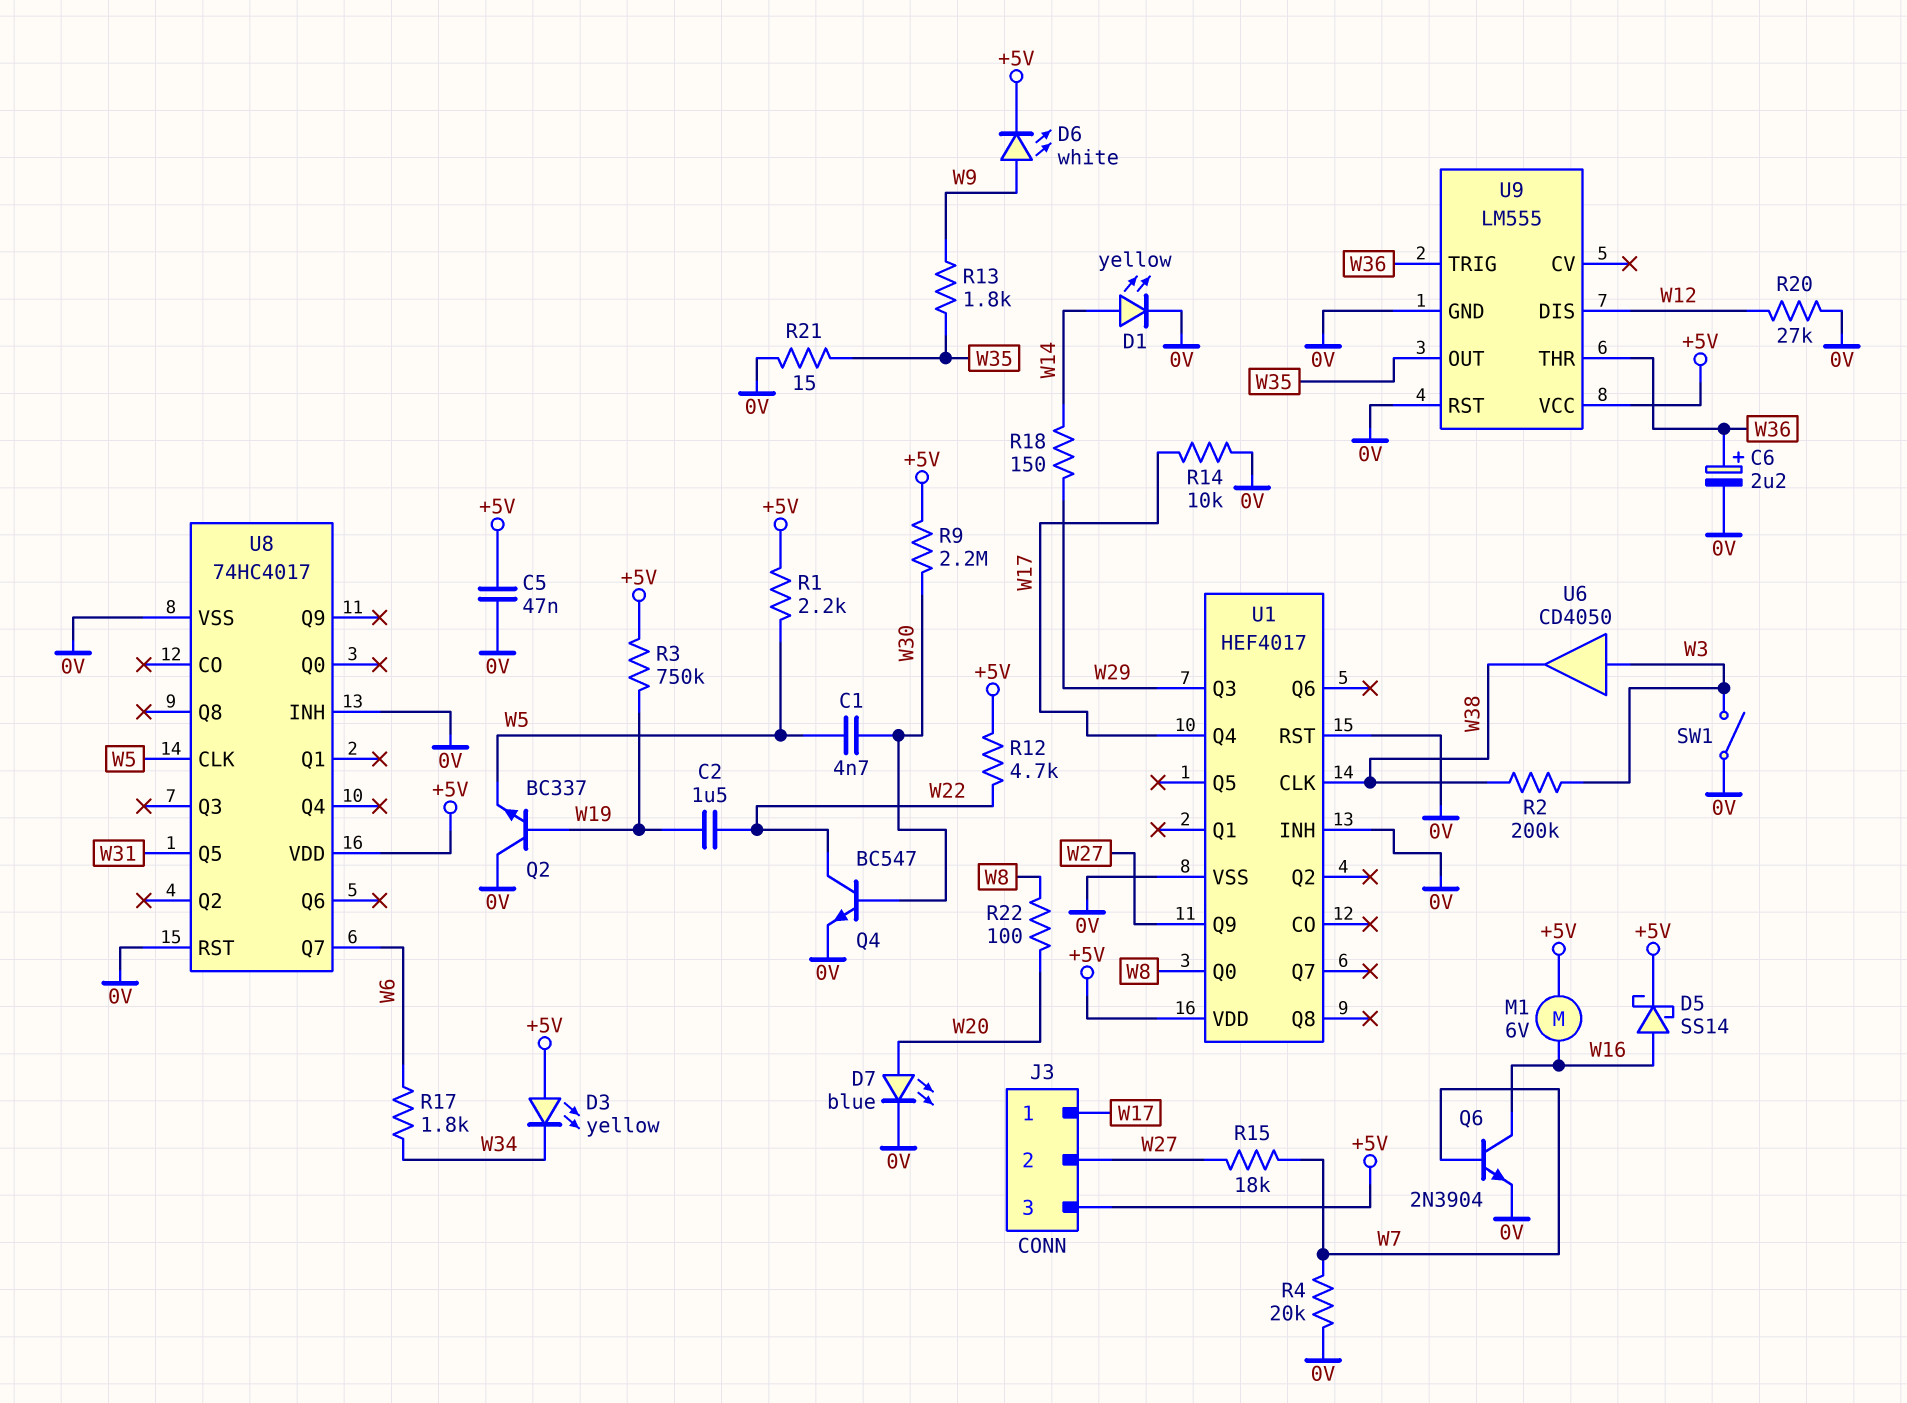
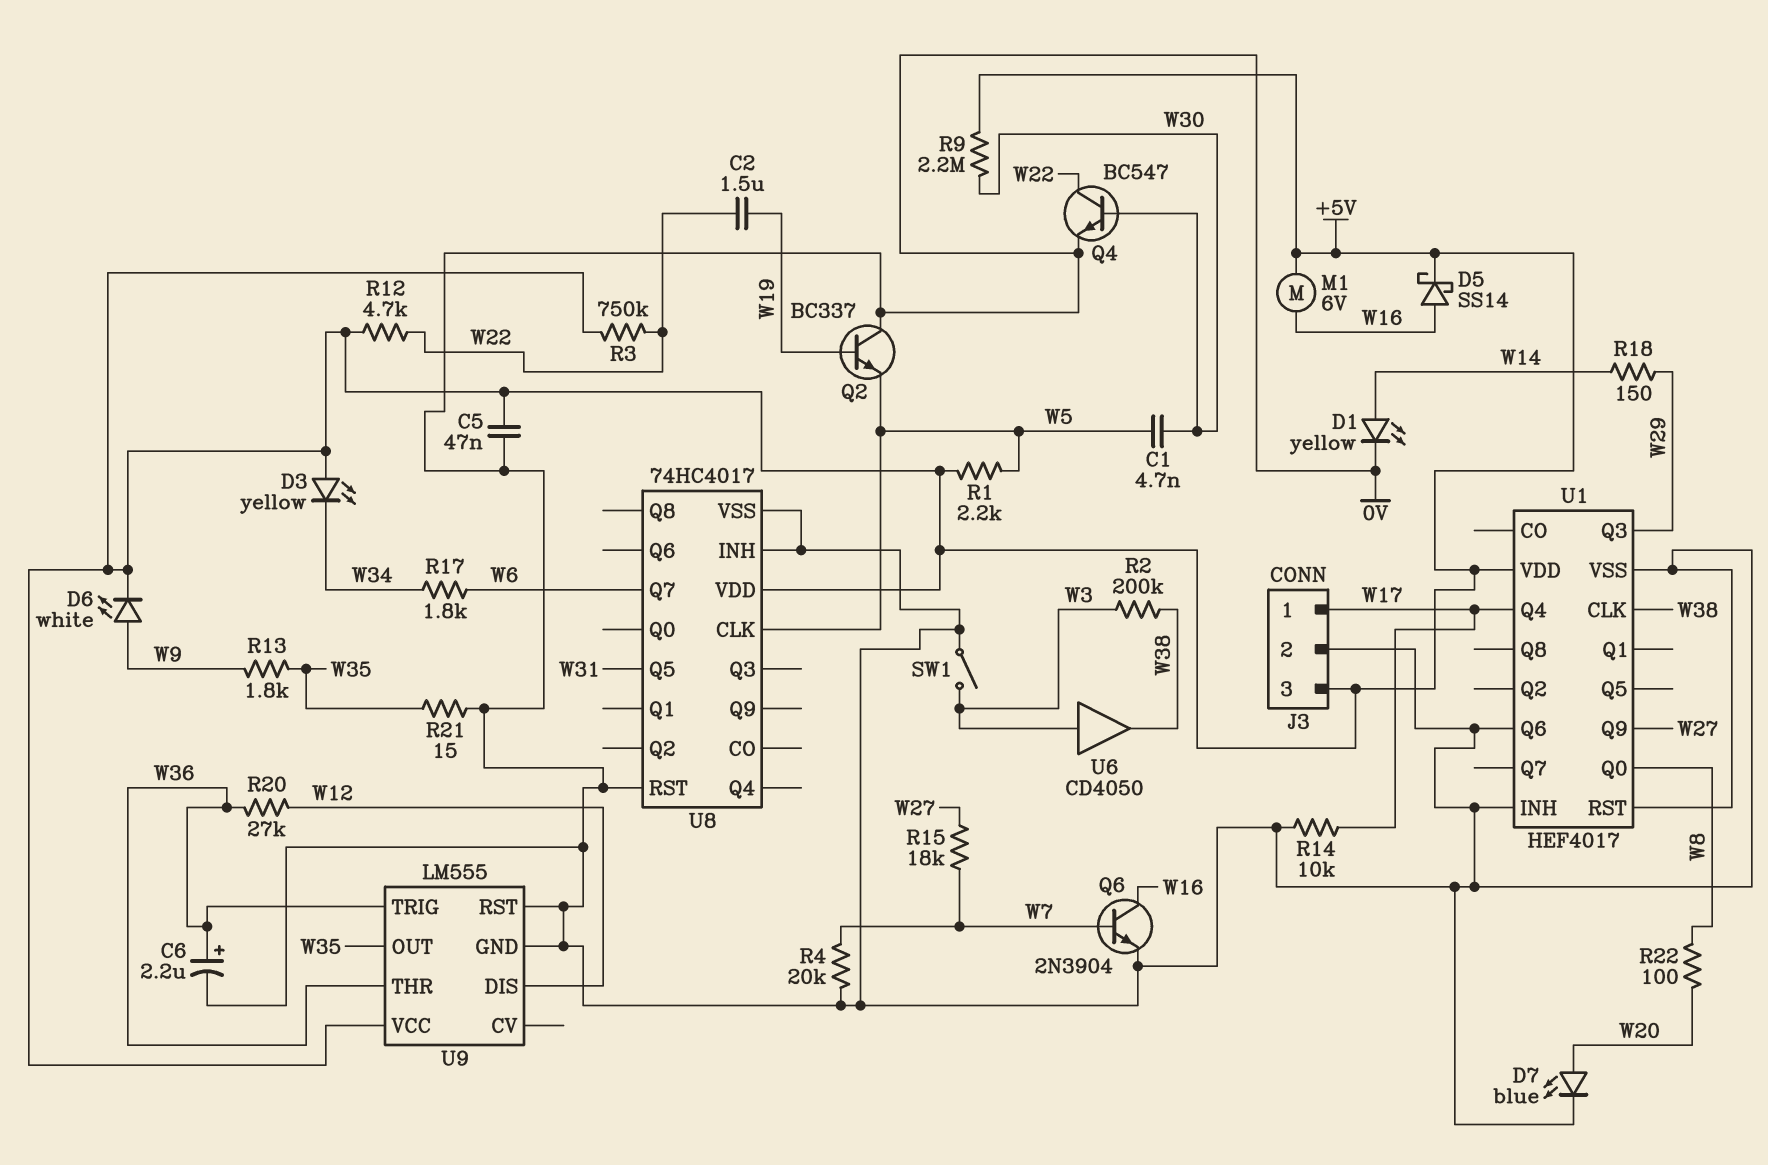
J3 pin 2: W27 -> 0V
R3: 750k (+5V, W19) -> 750k (+5V, W22)
R20: 27k (0V, W12) -> 27k (W12, W36)
U1 pin Q6: none -> 0V

